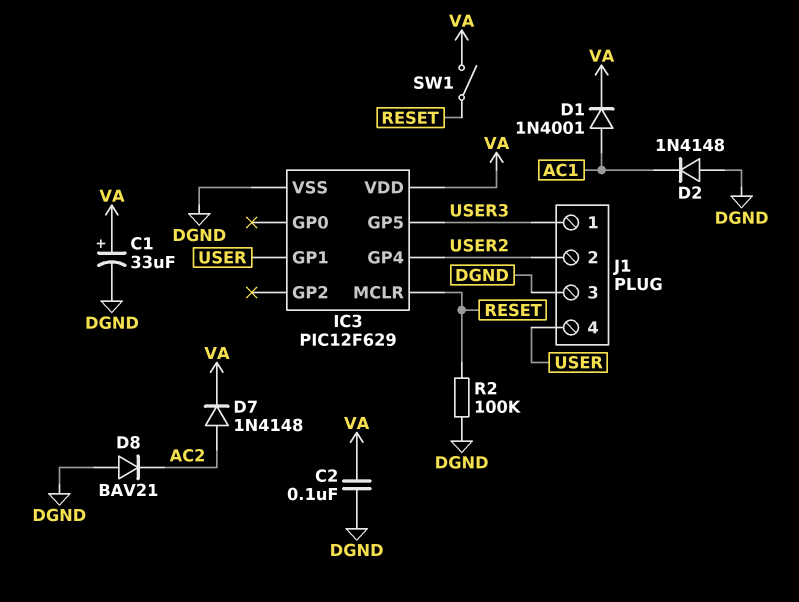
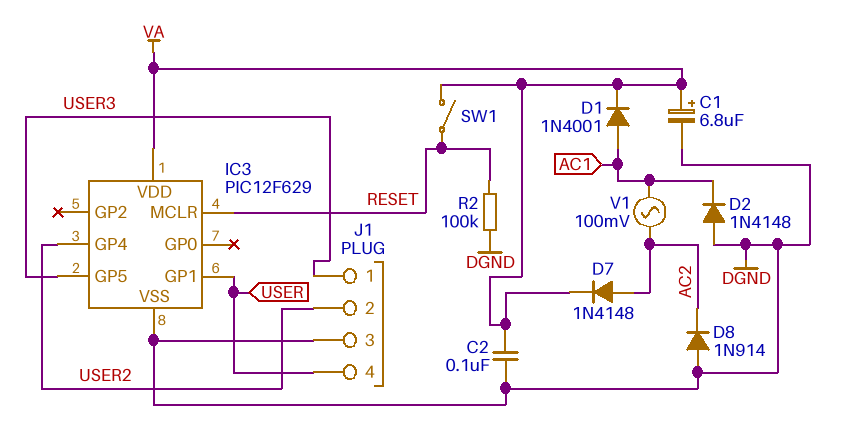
C1: 33uF (plus VA, minus DGND) -> 6.8uF (plus VA, minus DGND)
D8: diode BAV21 (A DGND, K AC2) -> diode 1N914 (A DGND, K AC2)
V1: none -> AC 100mV (AC1, AC2)

